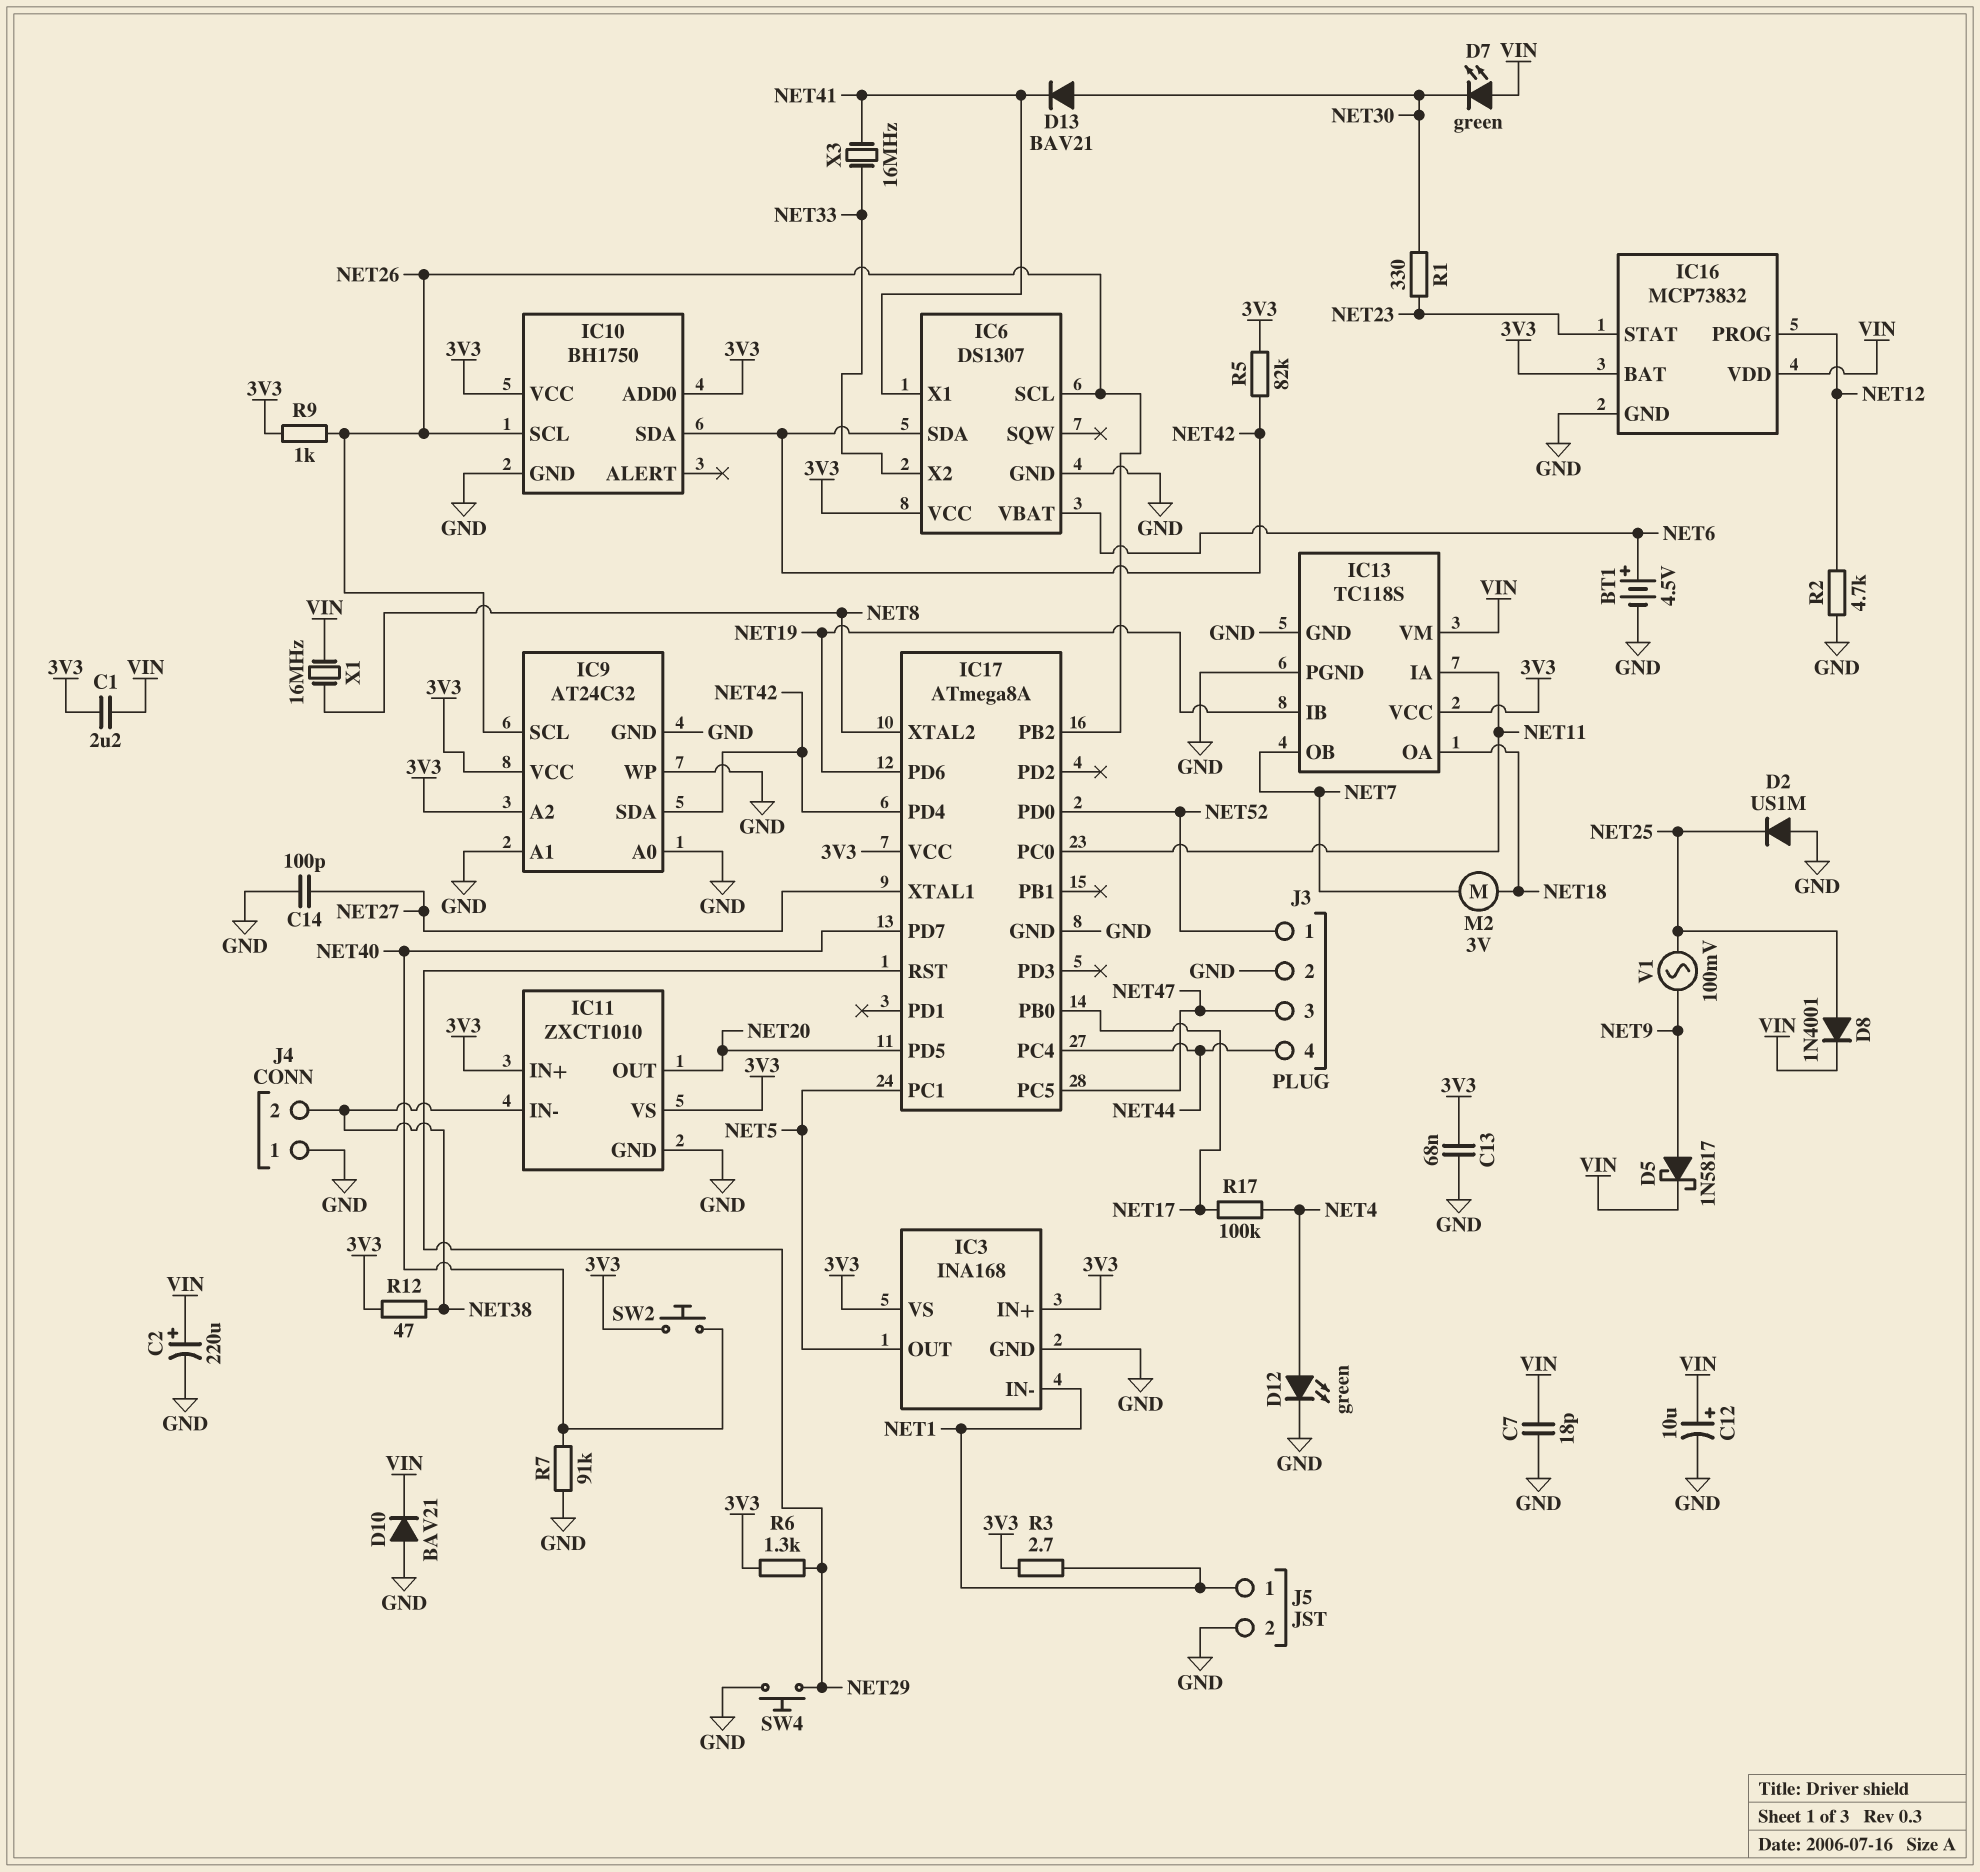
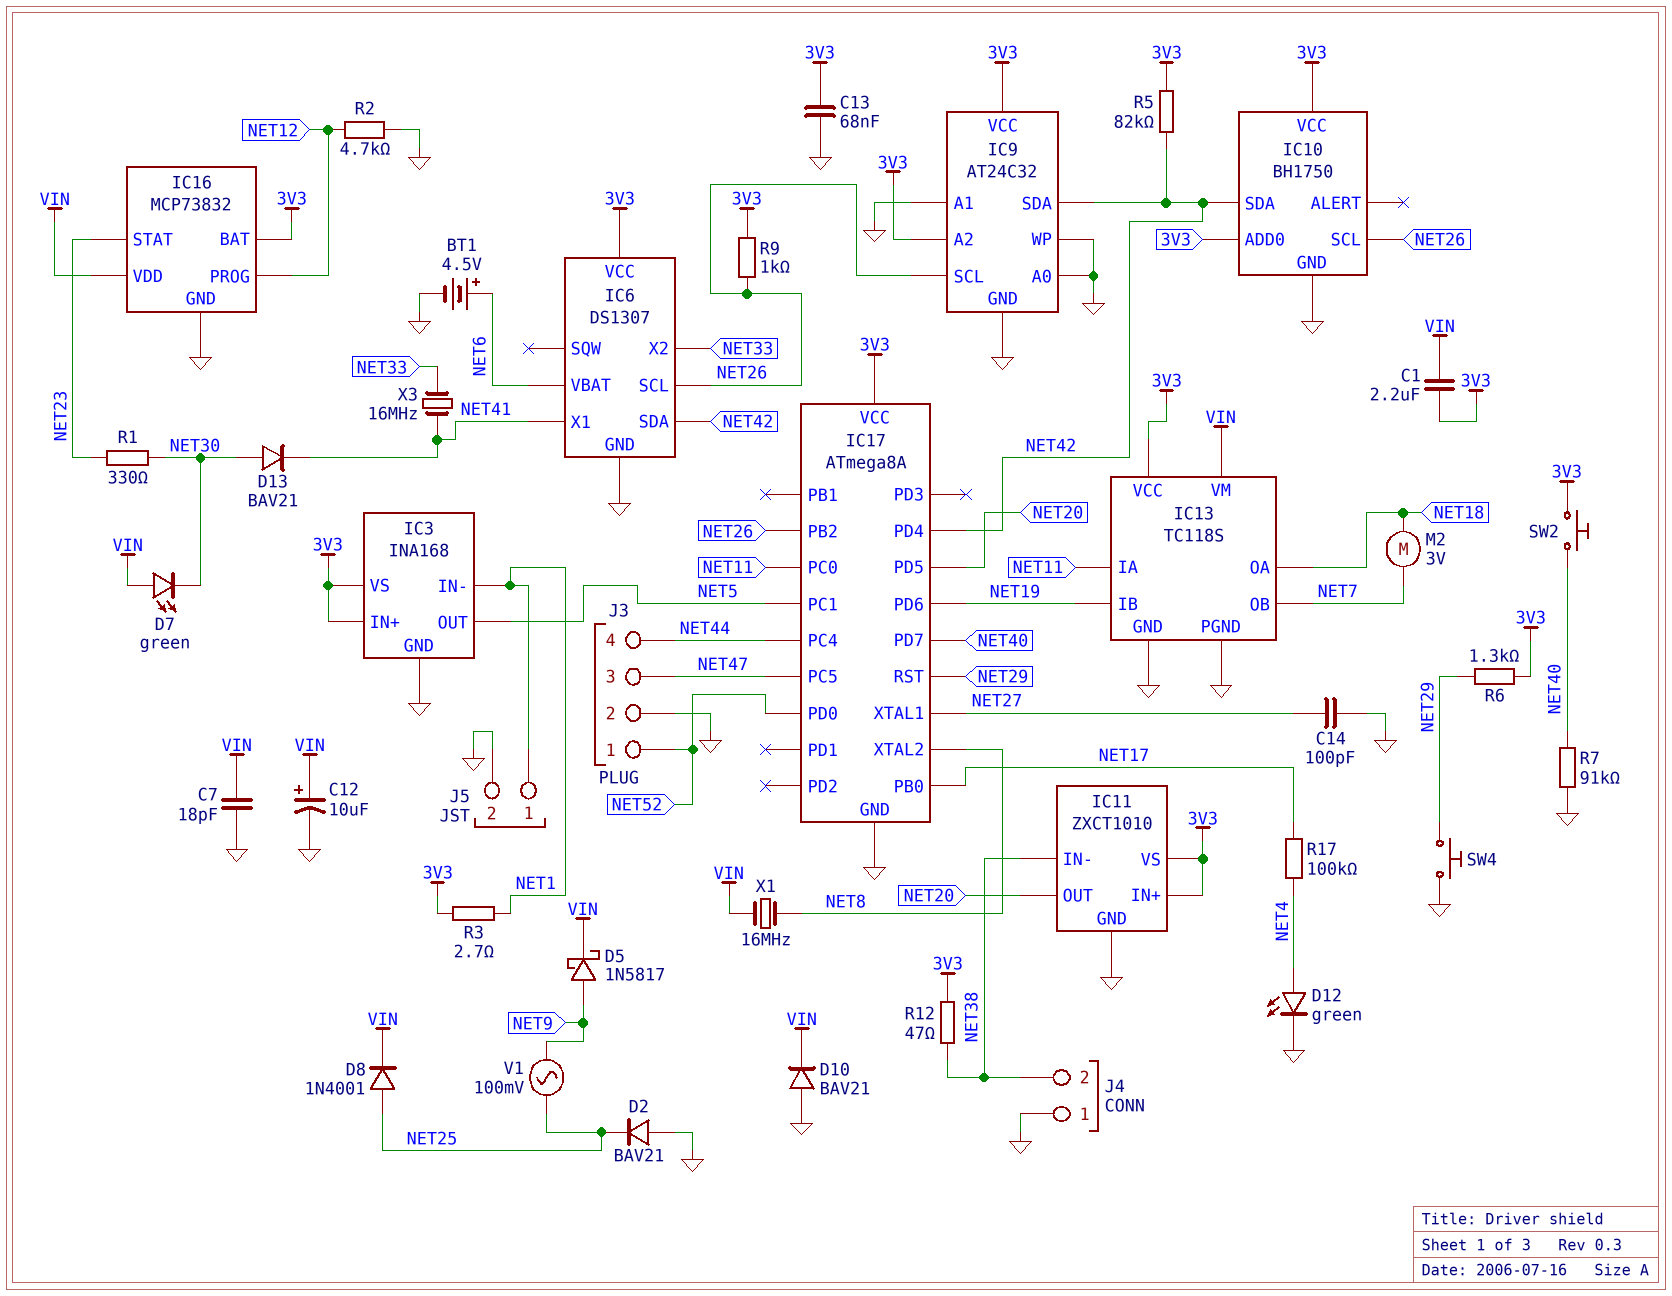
C2: 220uF (plus VIN, minus GND) -> none
D2: diode US1M (A GND, K NET25) -> diode BAV21 (A GND, K NET25)

